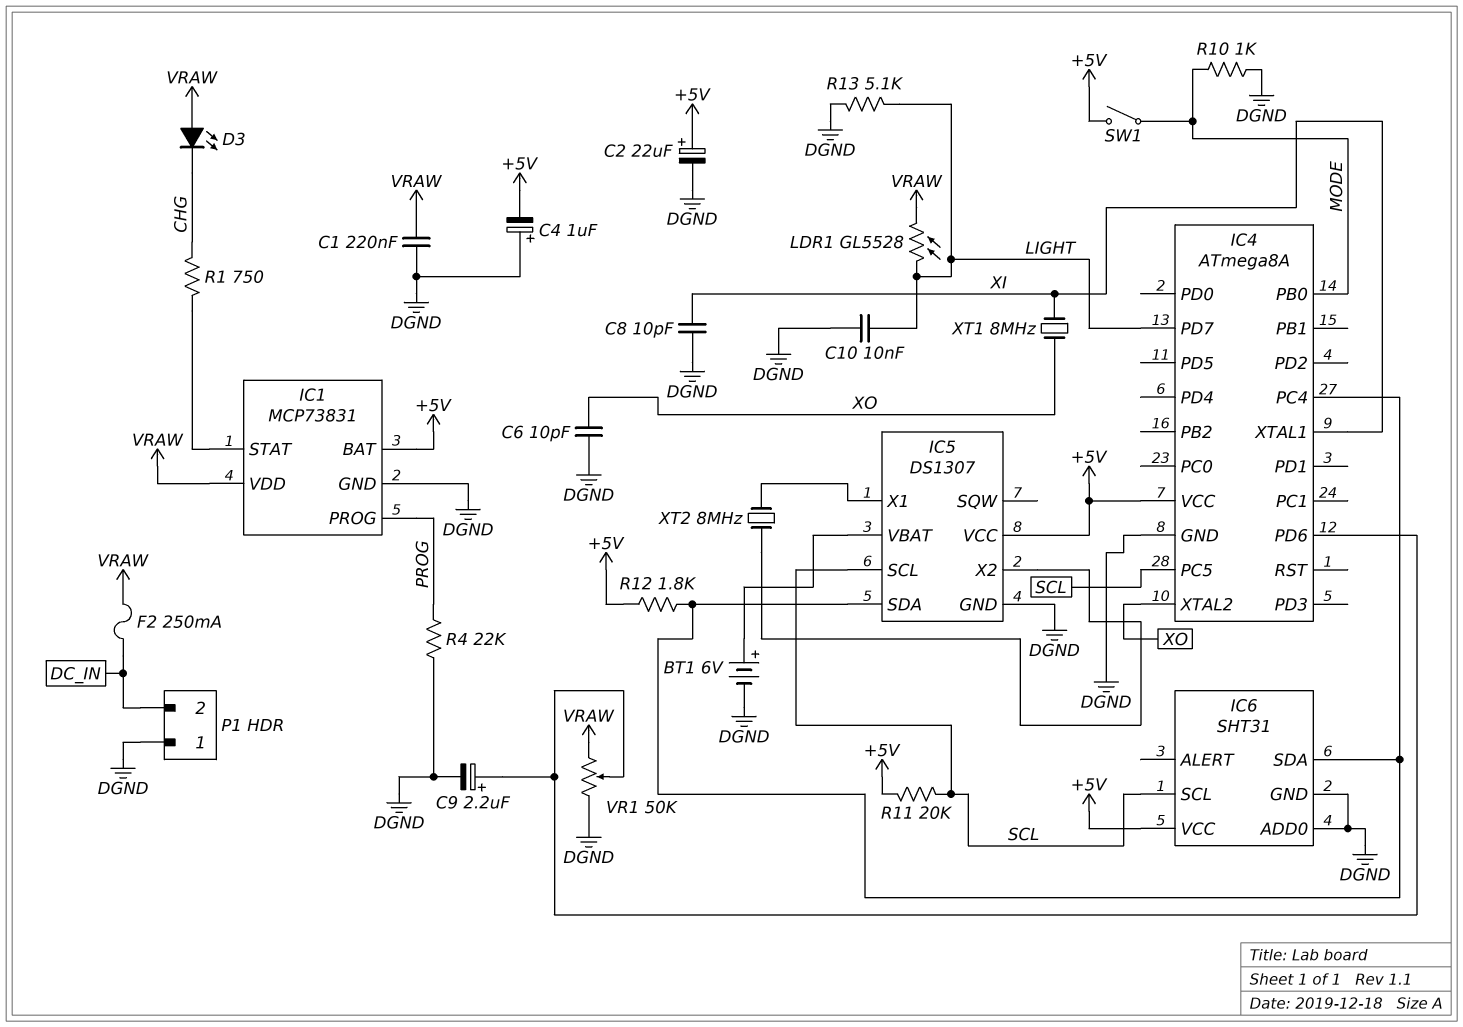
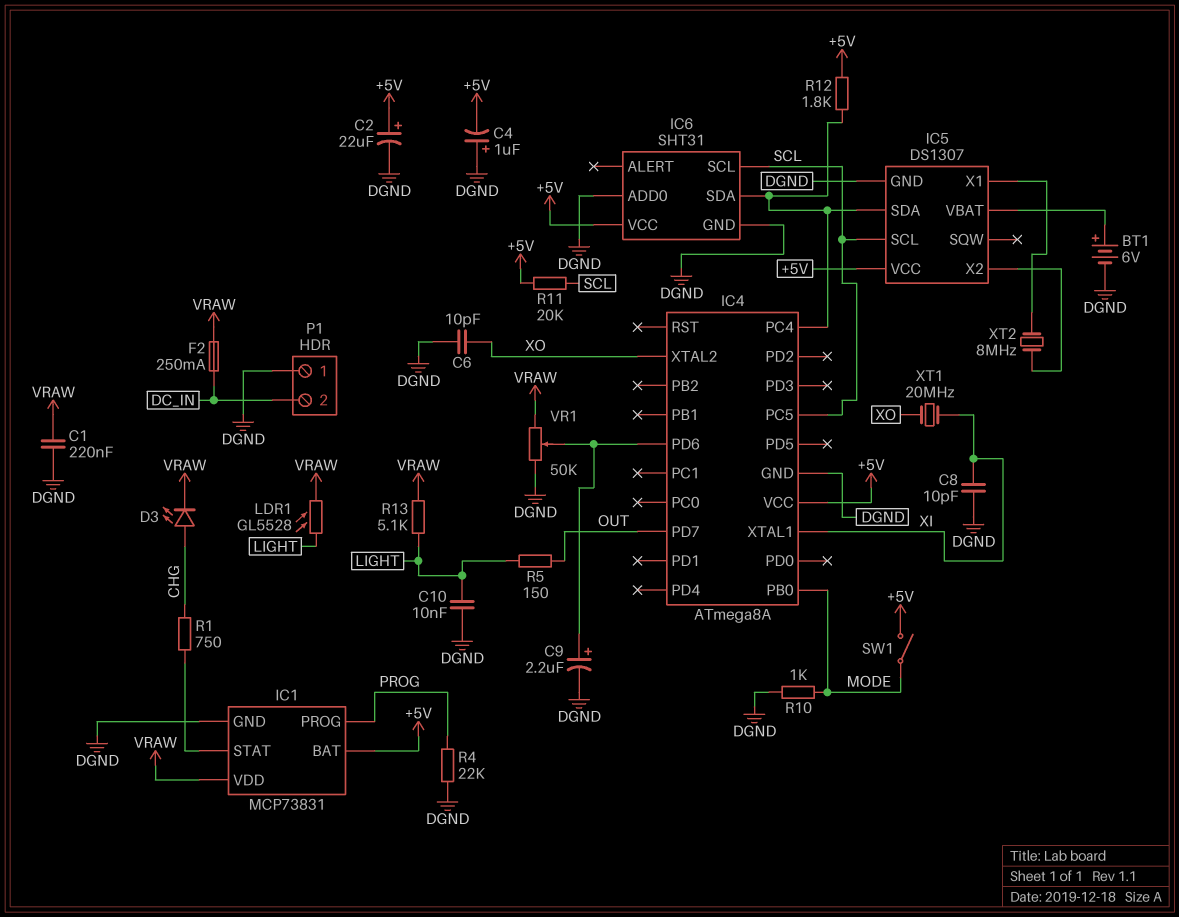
D3: LED (A VRAW, K CHG) -> LED (A CHG, K VRAW)
IC4 pin PD7: LIGHT -> OUT
R5: none -> 150 (LIGHT, OUT)
R13: 5.1k (DGND, LIGHT) -> 5.1k (LIGHT, VRAW)
XT1: 8MHz (XI, XO) -> 20MHz (XI, XO)

